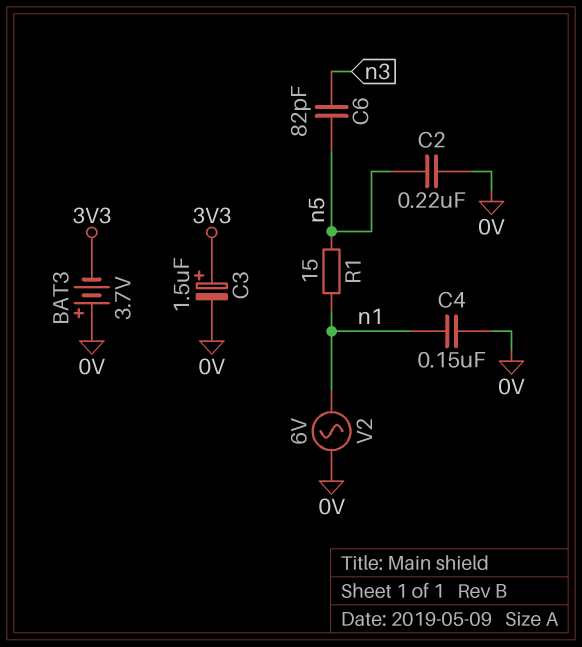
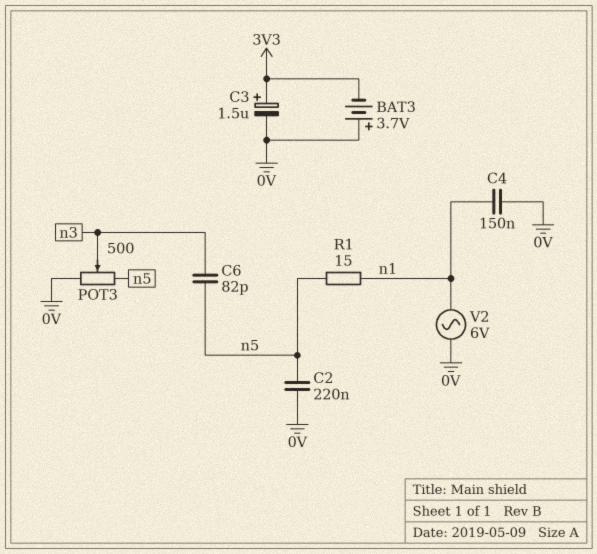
POT3: none -> 500 (0V, n5, wiper n3)

